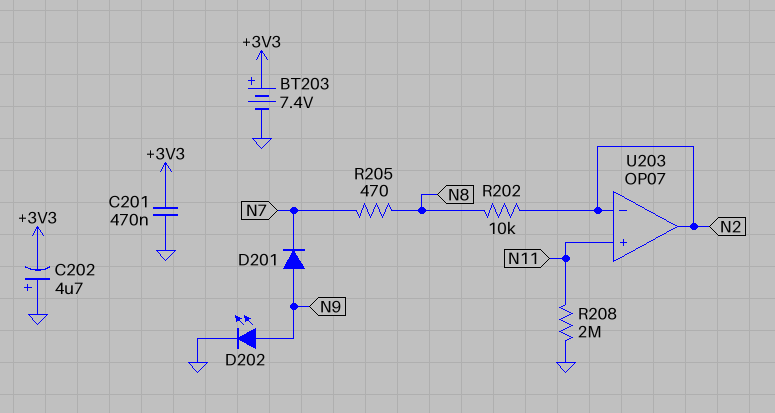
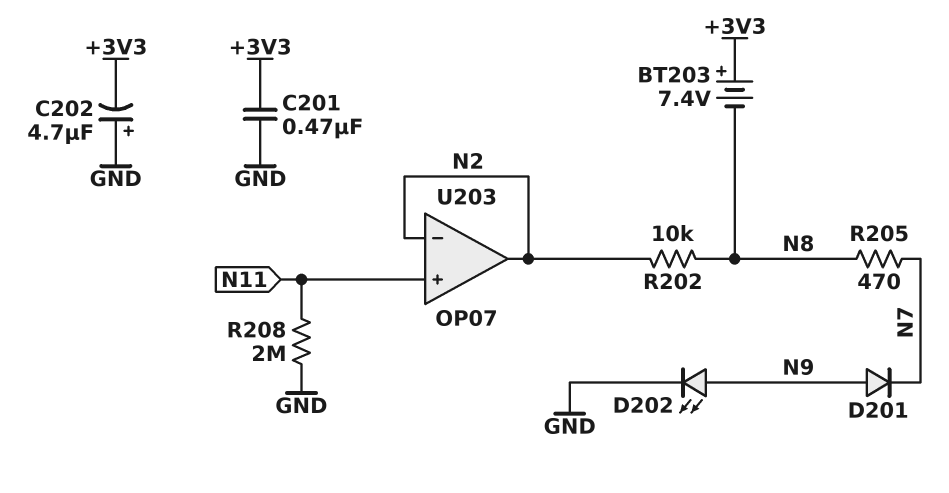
BT203: 7.4V (plus +3V3, minus GND) -> 7.4V (plus +3V3, minus N8)

